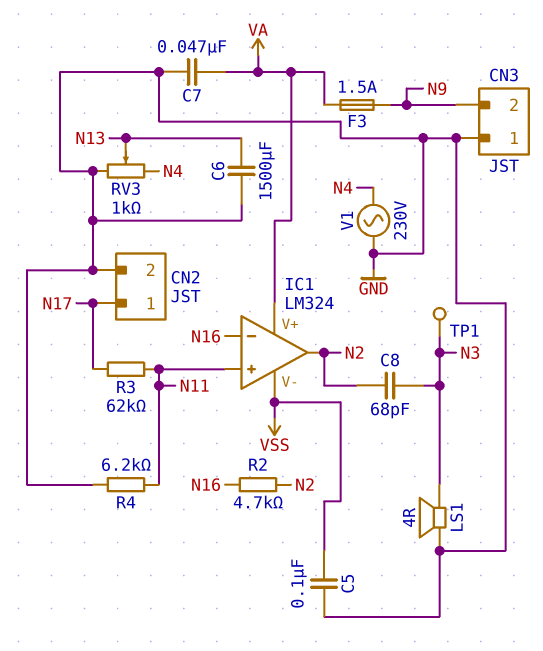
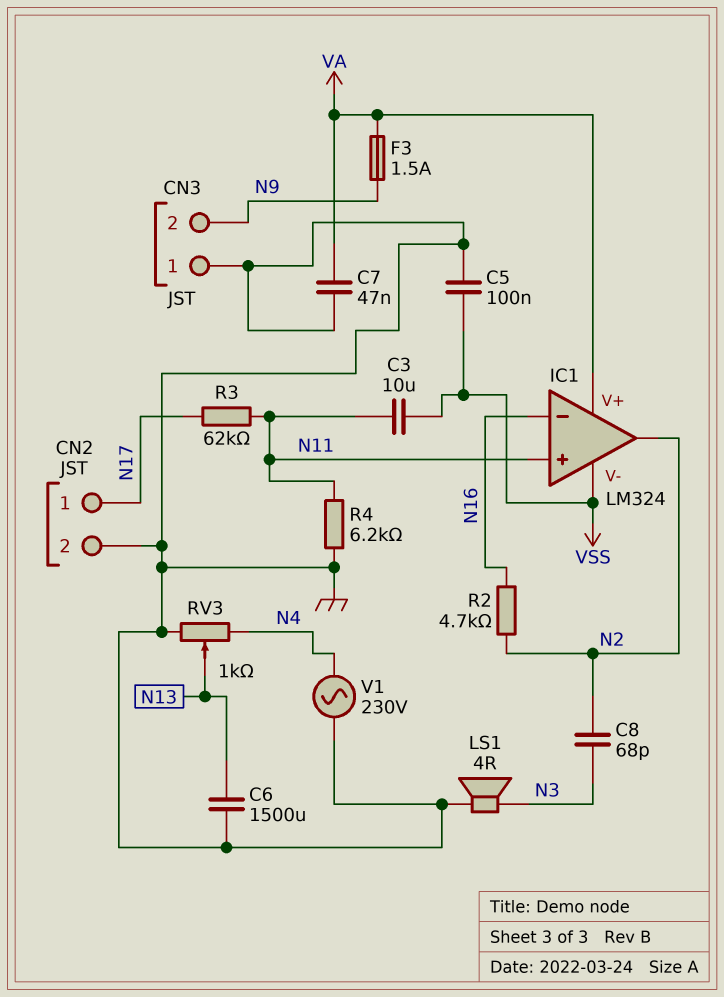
C3: none -> 10uF (N11, VSS)
TP1: test point (N3) -> none

